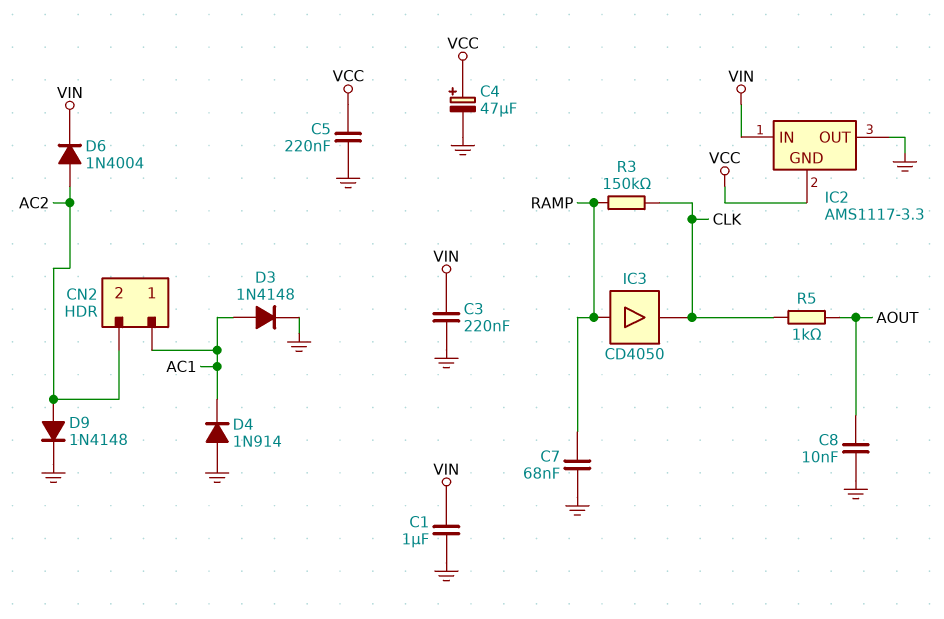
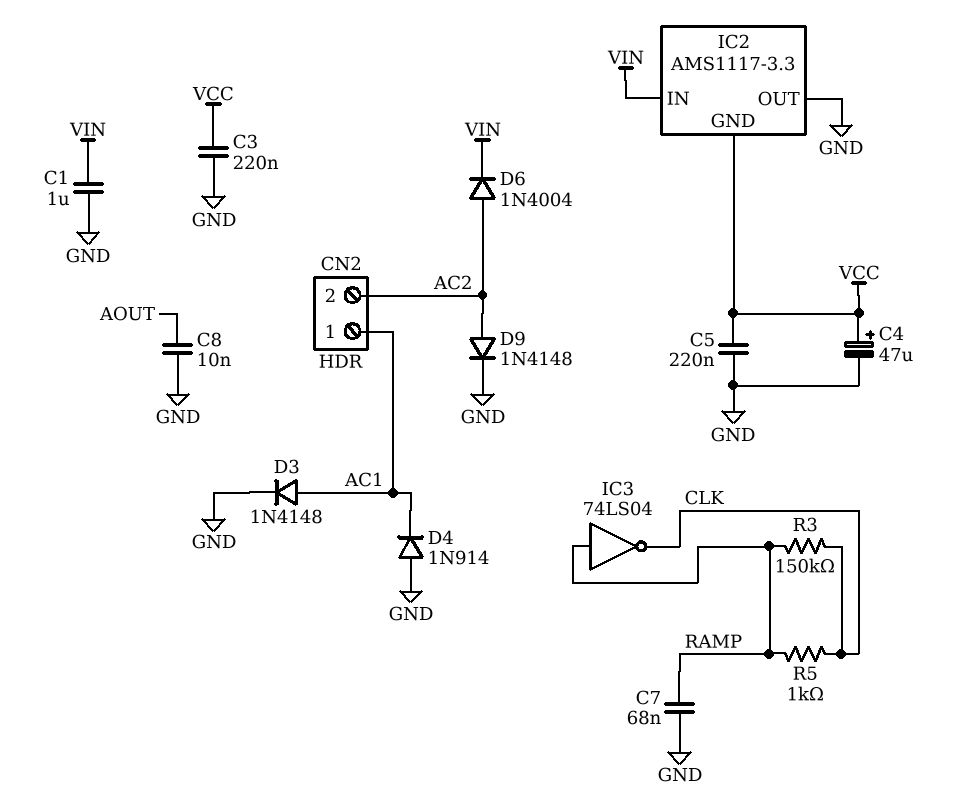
C3: 220nF (GND, VIN) -> 220nF (GND, VCC)
IC3: buffer CD4050 (in RAMP, out CLK) -> NOT 74LS04 (in RAMP, out CLK)
R5: 1k (AOUT, CLK) -> 1k (CLK, RAMP)

